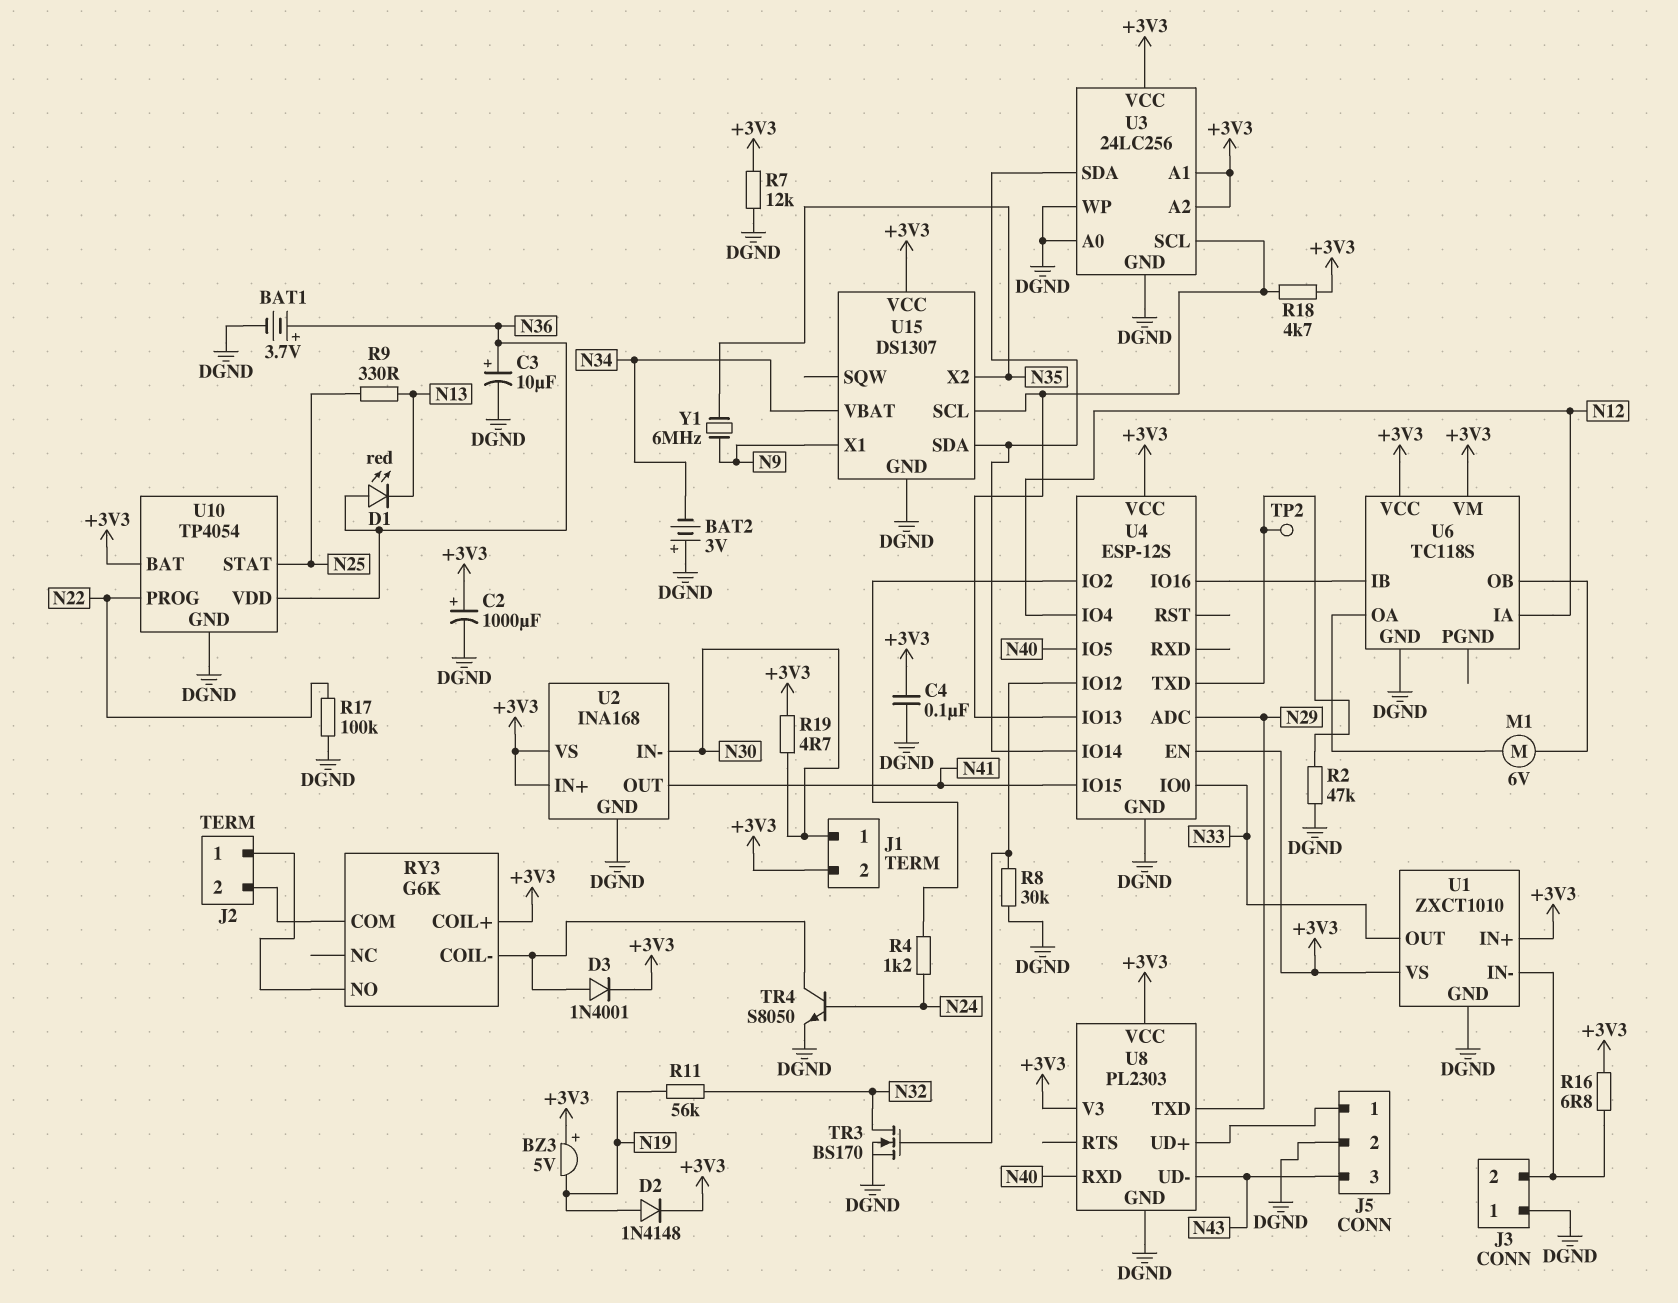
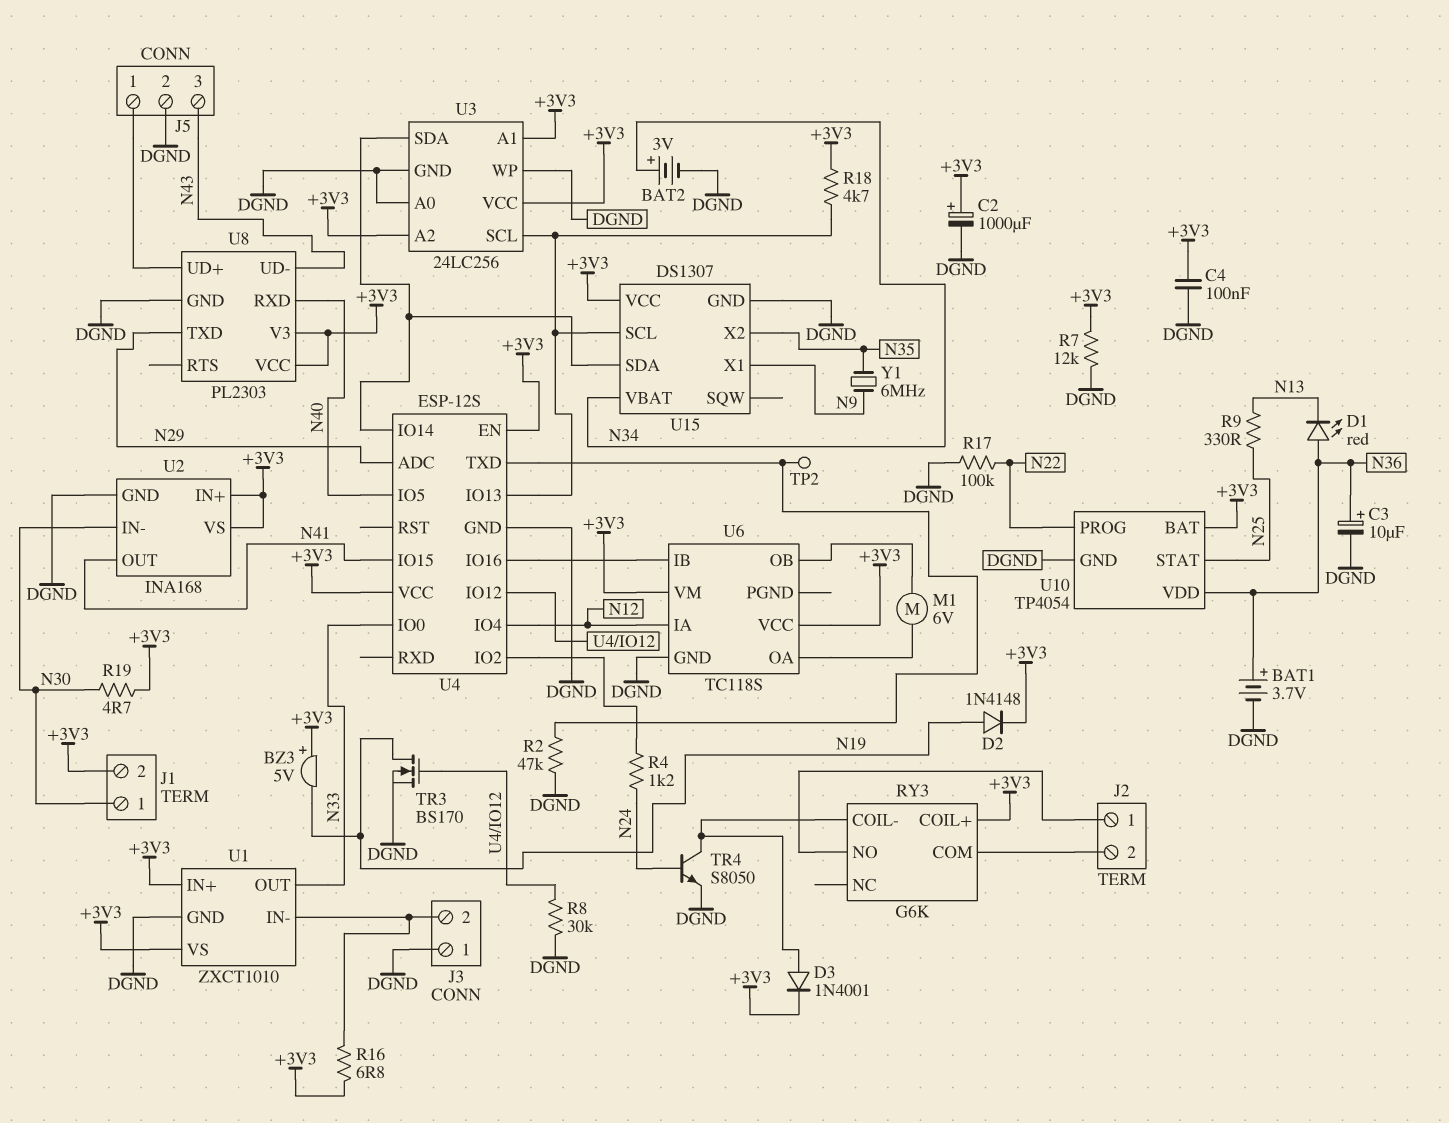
BAT2: 3V (plus DGND, minus N34) -> 3V (plus N34, minus DGND)
R11: 56k (N19, N32) -> none
TR3: NMOS BS170 (G U4/IO12, D N32, S DGND) -> NMOS BS170 (G U4/IO12, D N19, S DGND)

